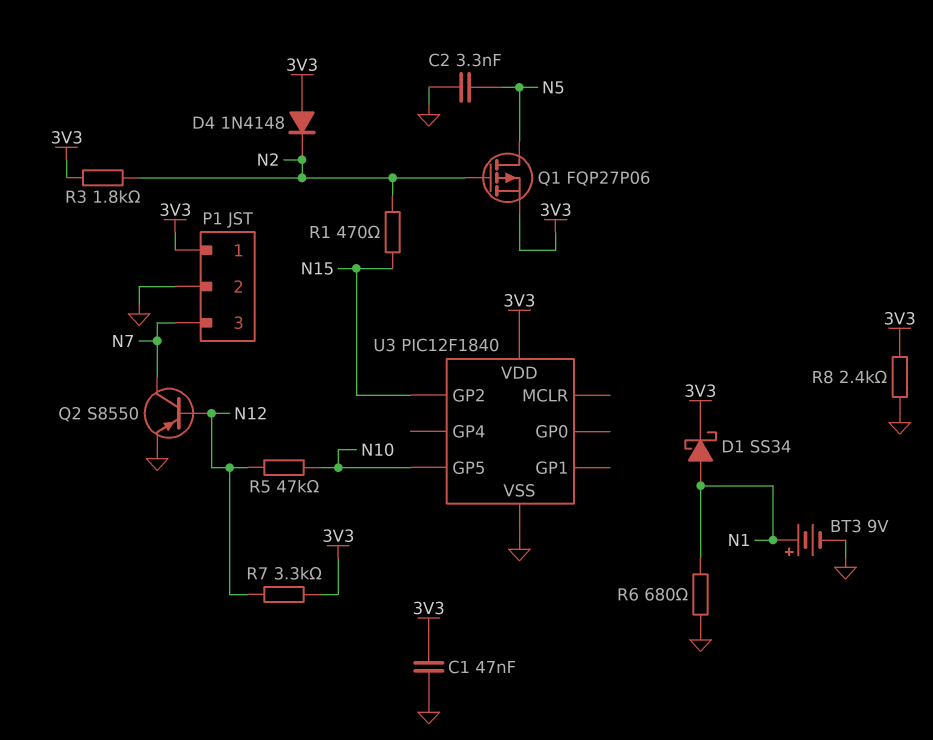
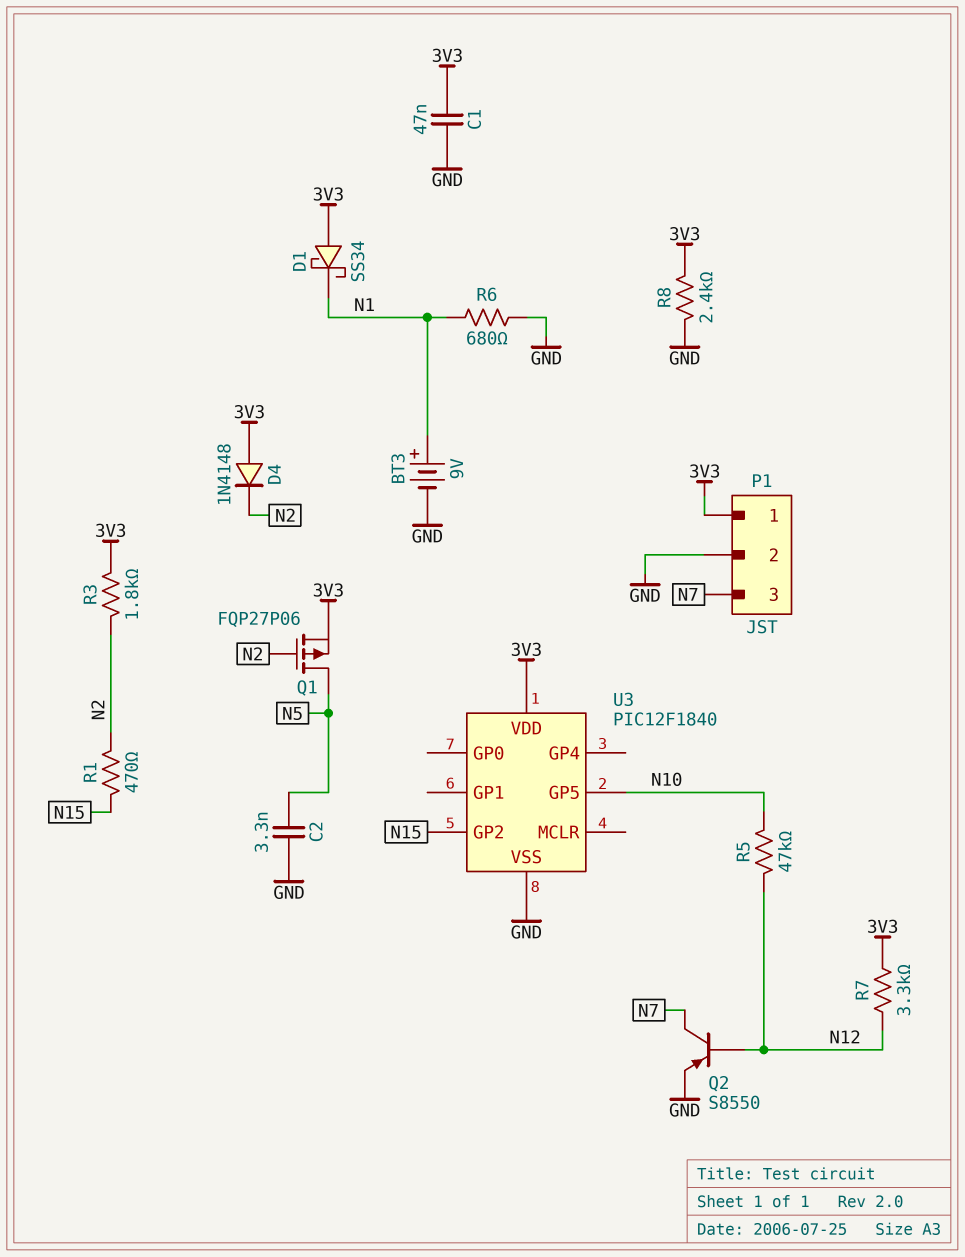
D1: schottky SS34 (A N1, K 3V3) -> schottky SS34 (A 3V3, K N1)

